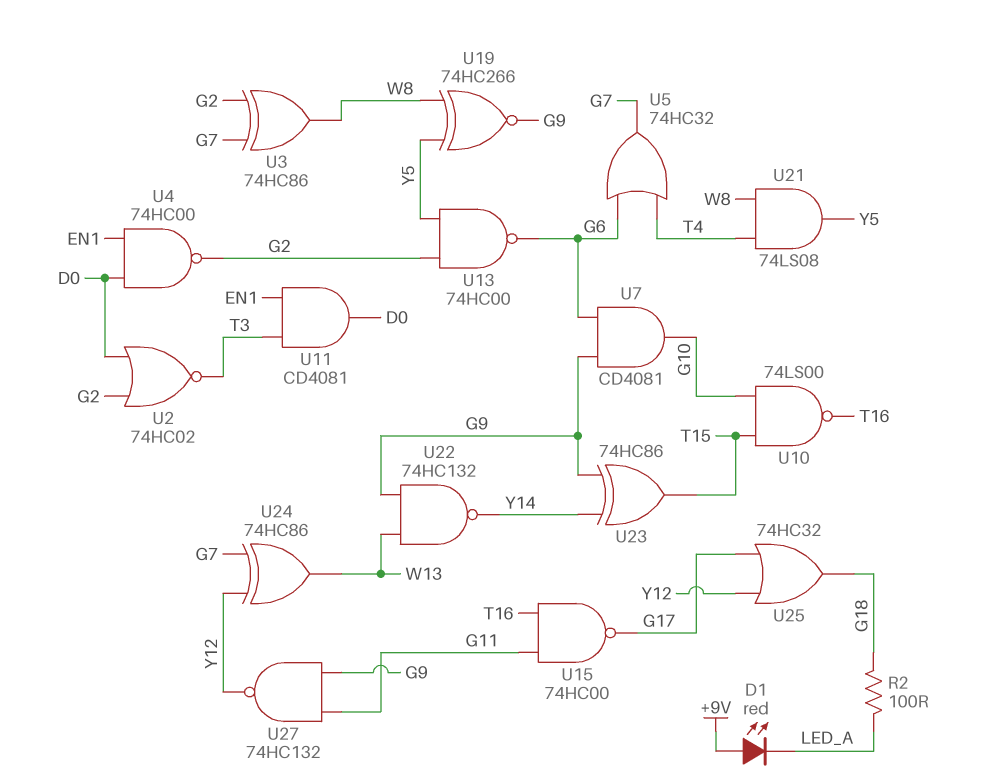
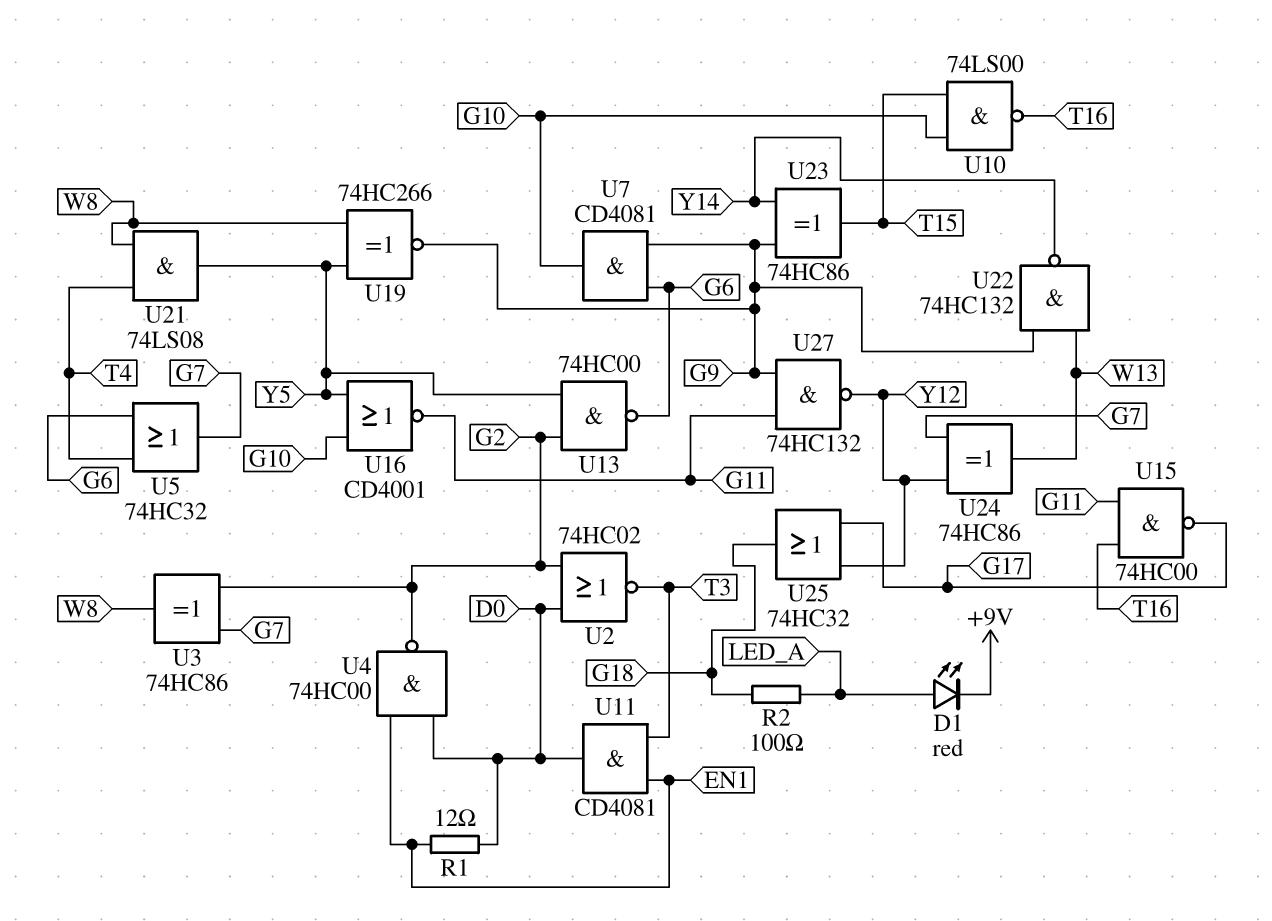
D1: LED red (A +9V, K LED_A) -> LED red (A LED_A, K +9V)
R1: none -> 12 (D0, EN1)
U16: none -> NOR CD4001 (in G10, in Y5, out G11)

